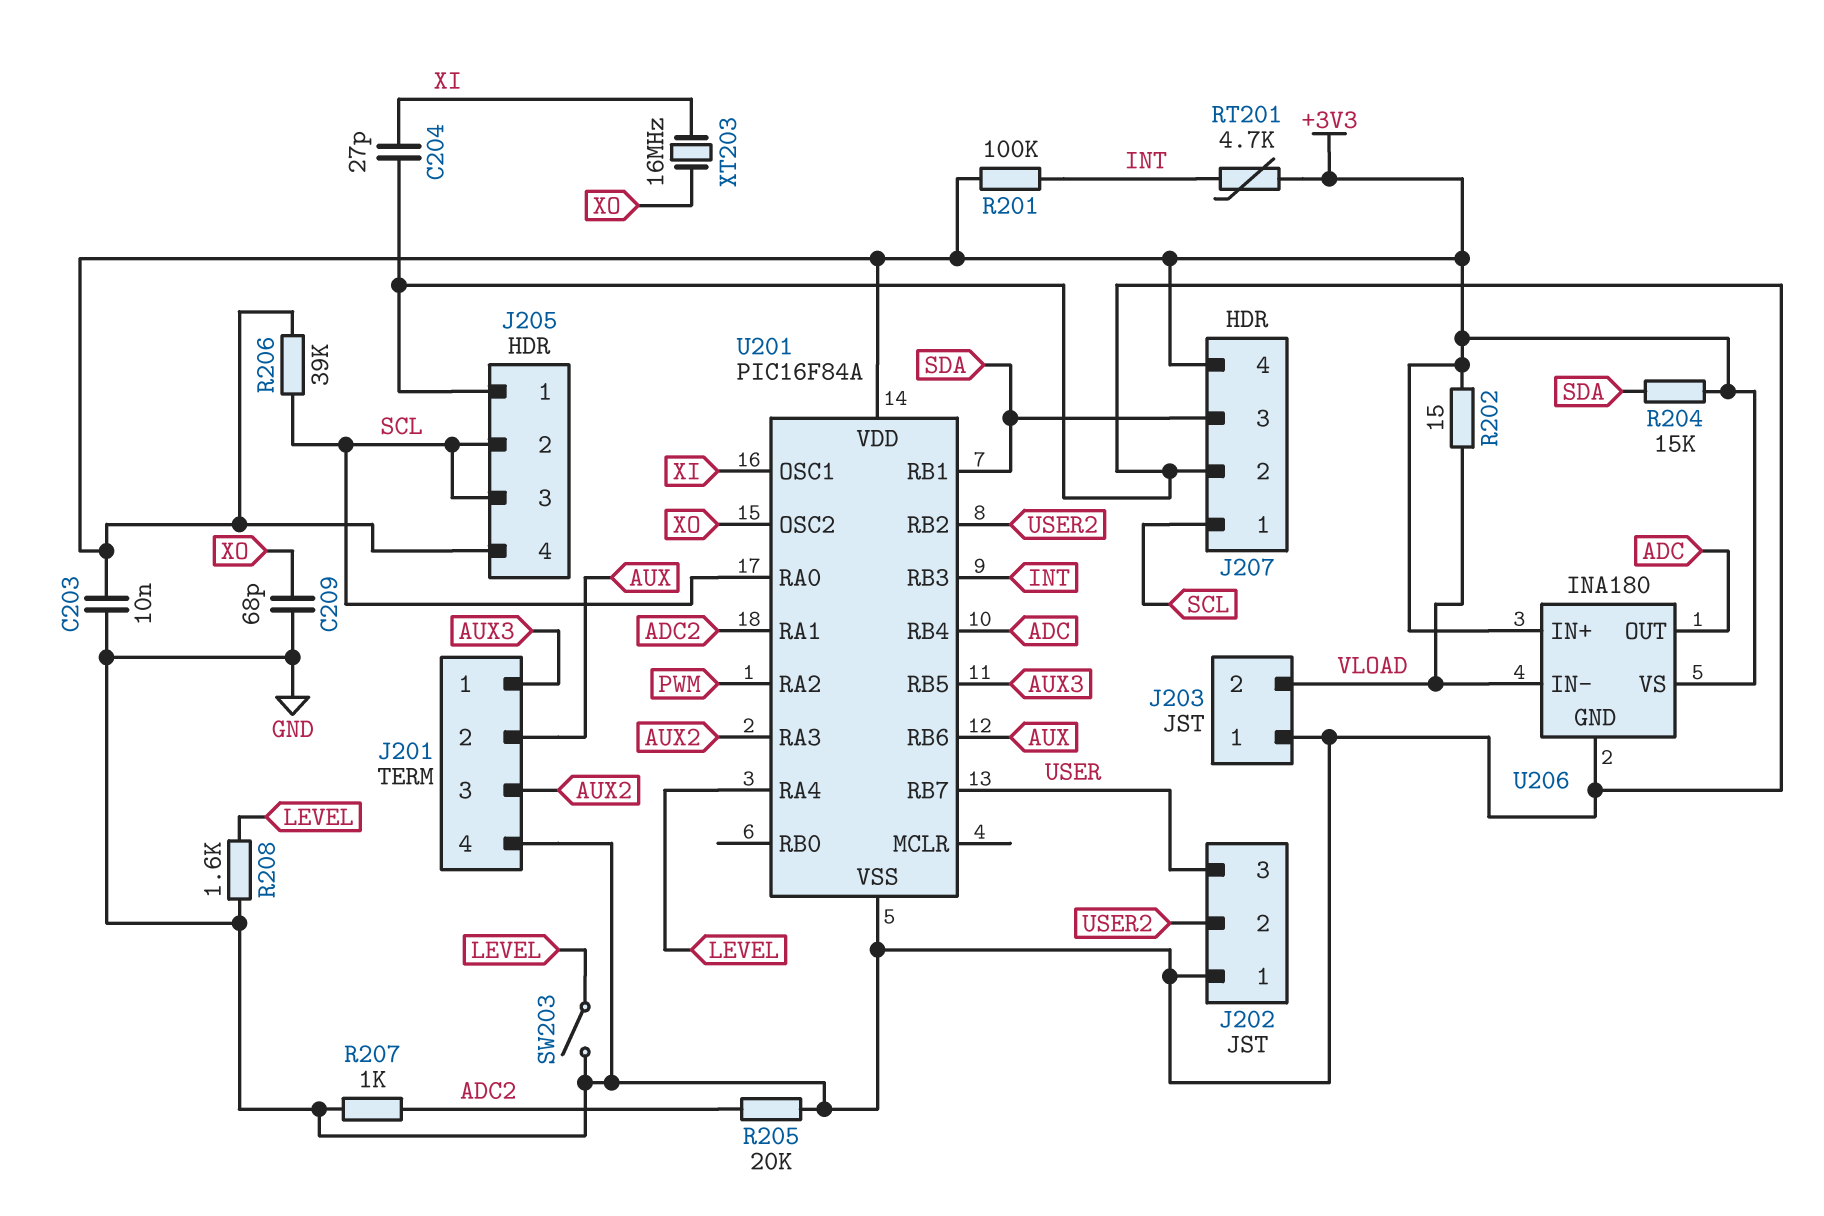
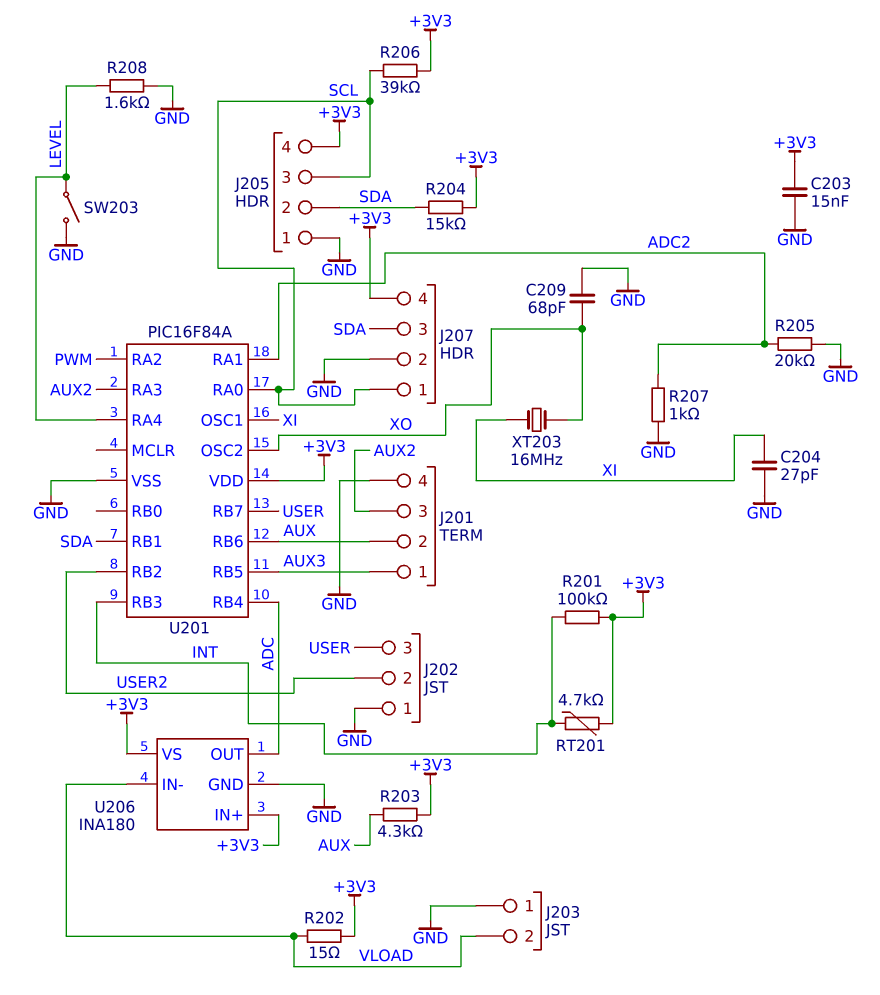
C203: 10nF (+3V3, GND) -> 15nF (+3V3, GND)
J205 pin 2: SCL -> SDA
R203: none -> 4.3k (+3V3, AUX)

